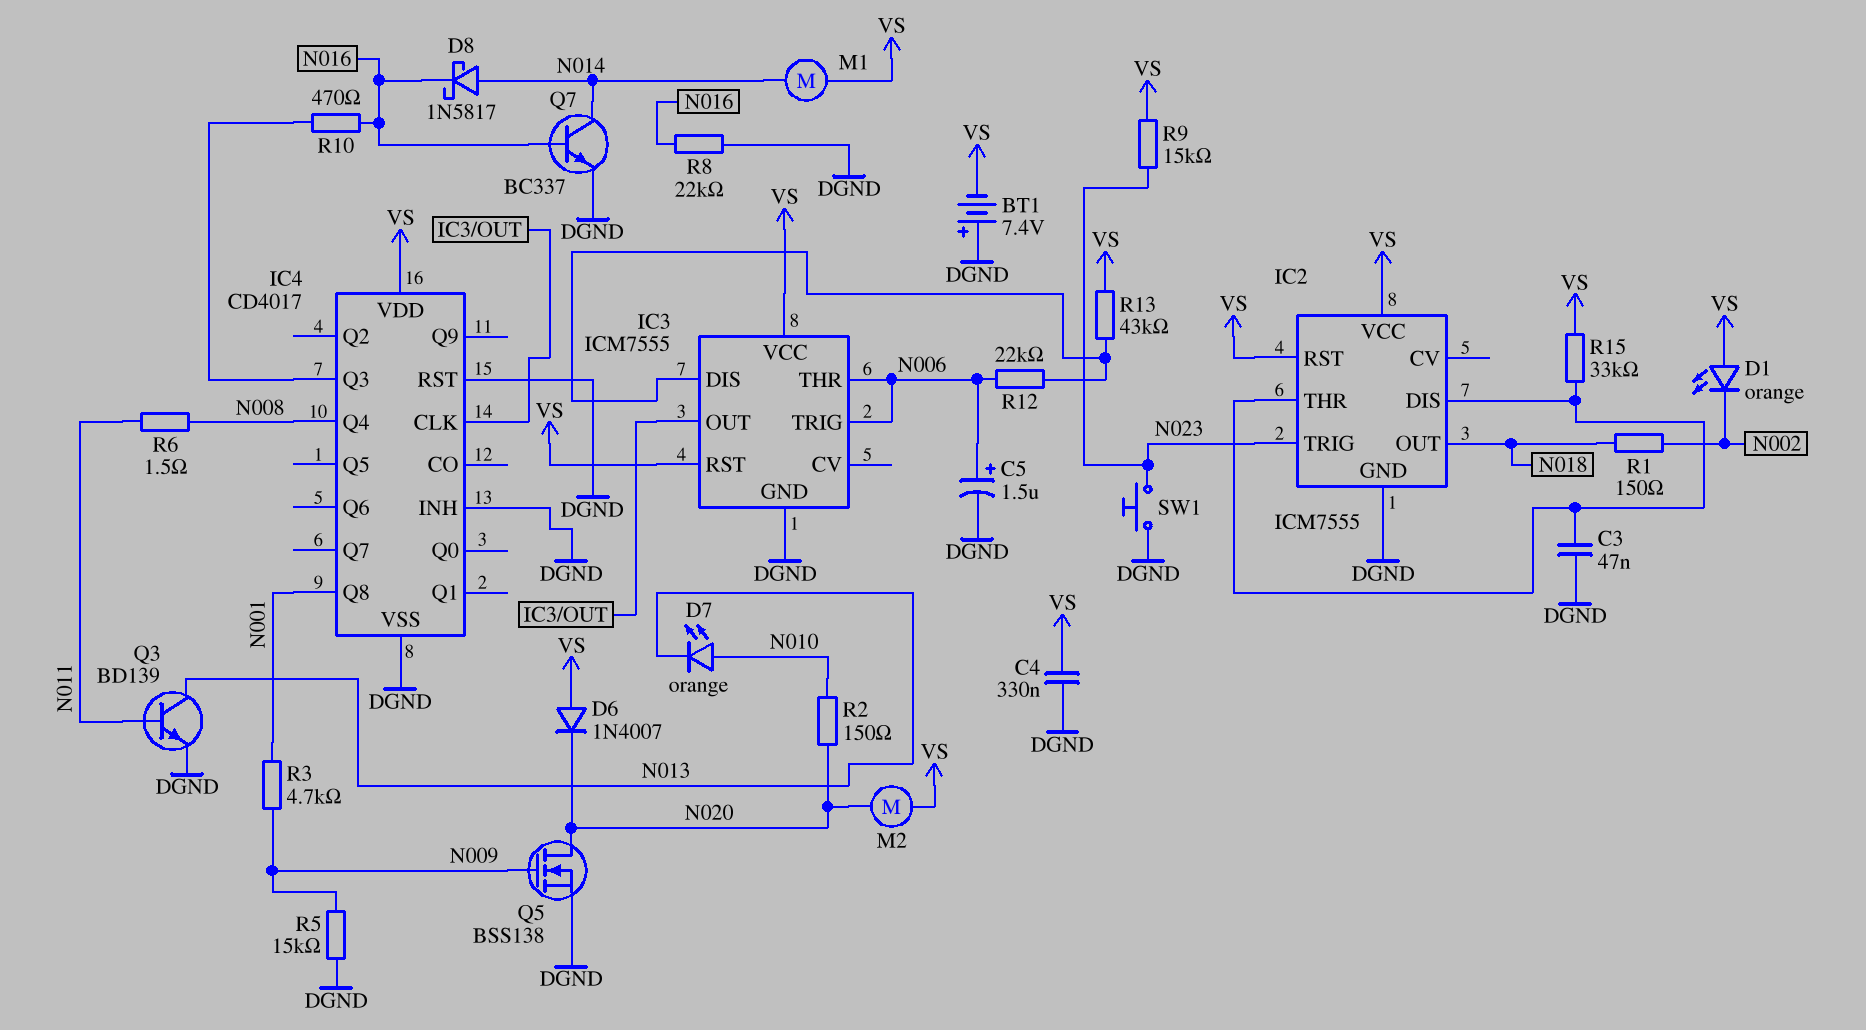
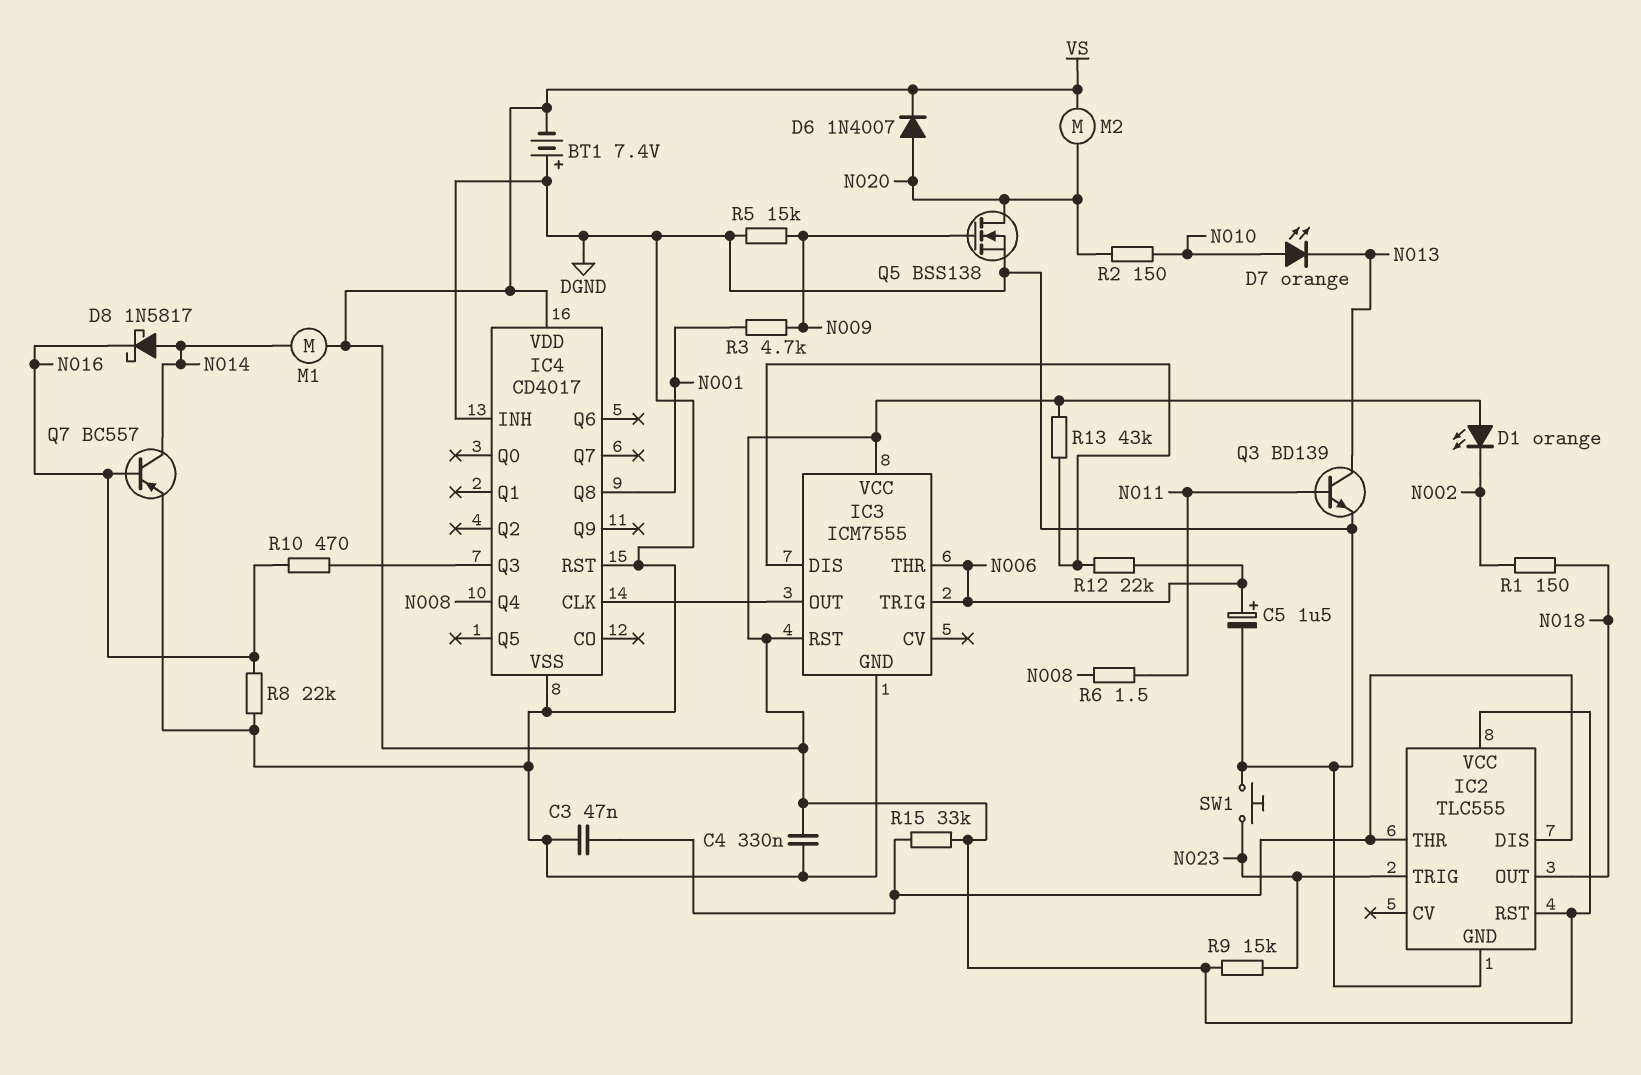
D6: diode 1N4007 (A VS, K N020) -> diode 1N4007 (A N020, K VS)
IC2: ICM7555 -> TLC555
Q7: NPN BC337 (B N016, C N014, E DGND) -> PNP BC557 (B N016, C N014, E DGND)

